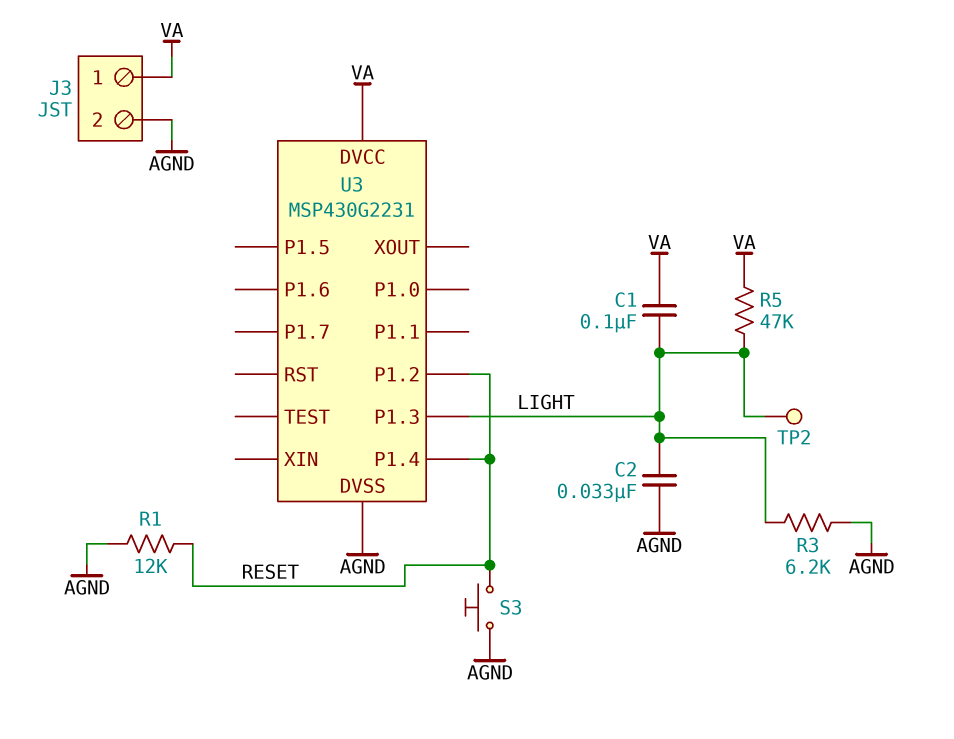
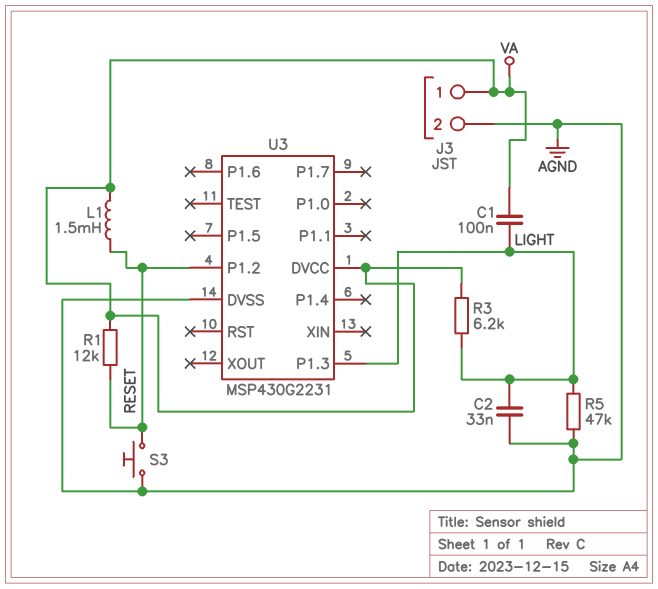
L1: none -> 1.5mH (RESET, VA)
R1: 12k (AGND, RESET) -> 12k (RESET, VA)
R3: 6.2k (AGND, LIGHT) -> 6.2k (LIGHT, VA)
R5: 47k (LIGHT, VA) -> 47k (AGND, LIGHT)
TP2: test point (LIGHT) -> none
U3 pin P1.4: RESET -> none

